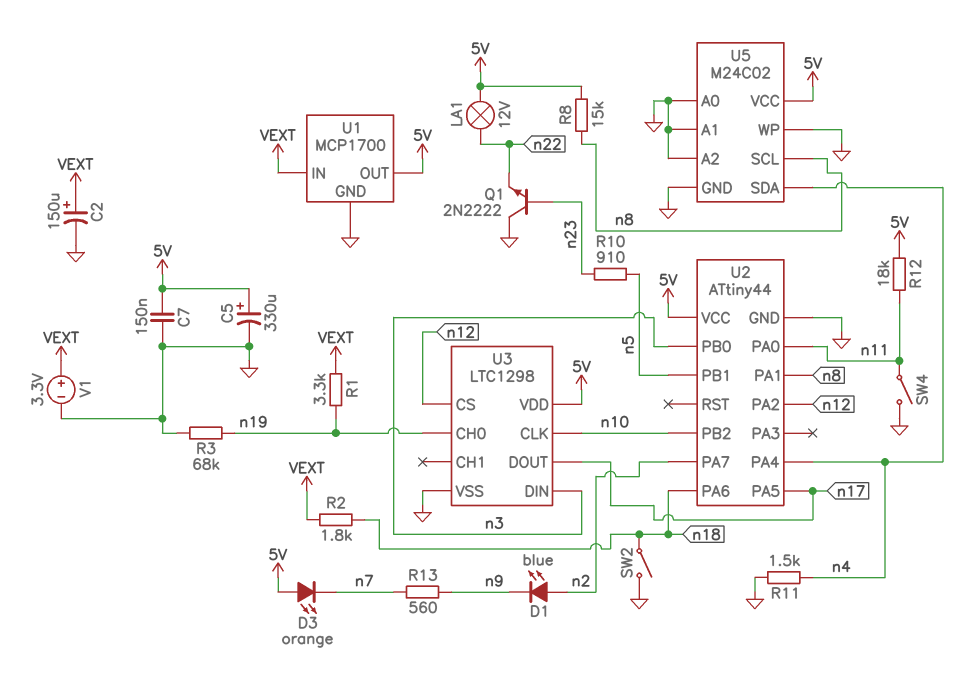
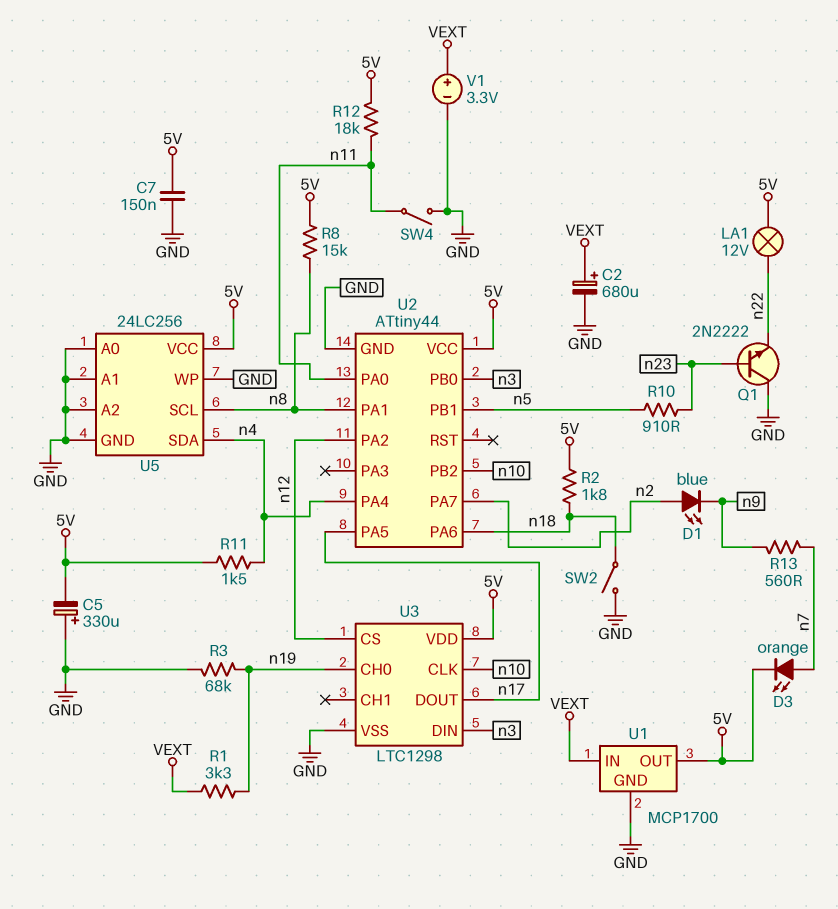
C2: 150uF (plus VEXT, minus GND) -> 680uF (plus VEXT, minus GND)
C5: 330uF (plus 5V, minus GND) -> 330uF (plus GND, minus 5V)
D3: LED orange (A 5V, K n7) -> LED orange (A n7, K 5V)
R2: 1.8k (VEXT, n18) -> 1.8k (5V, n18)
R11: 1.5k (GND, n4) -> 1.5k (5V, n4)
U5: M24C02 -> 24LC256

